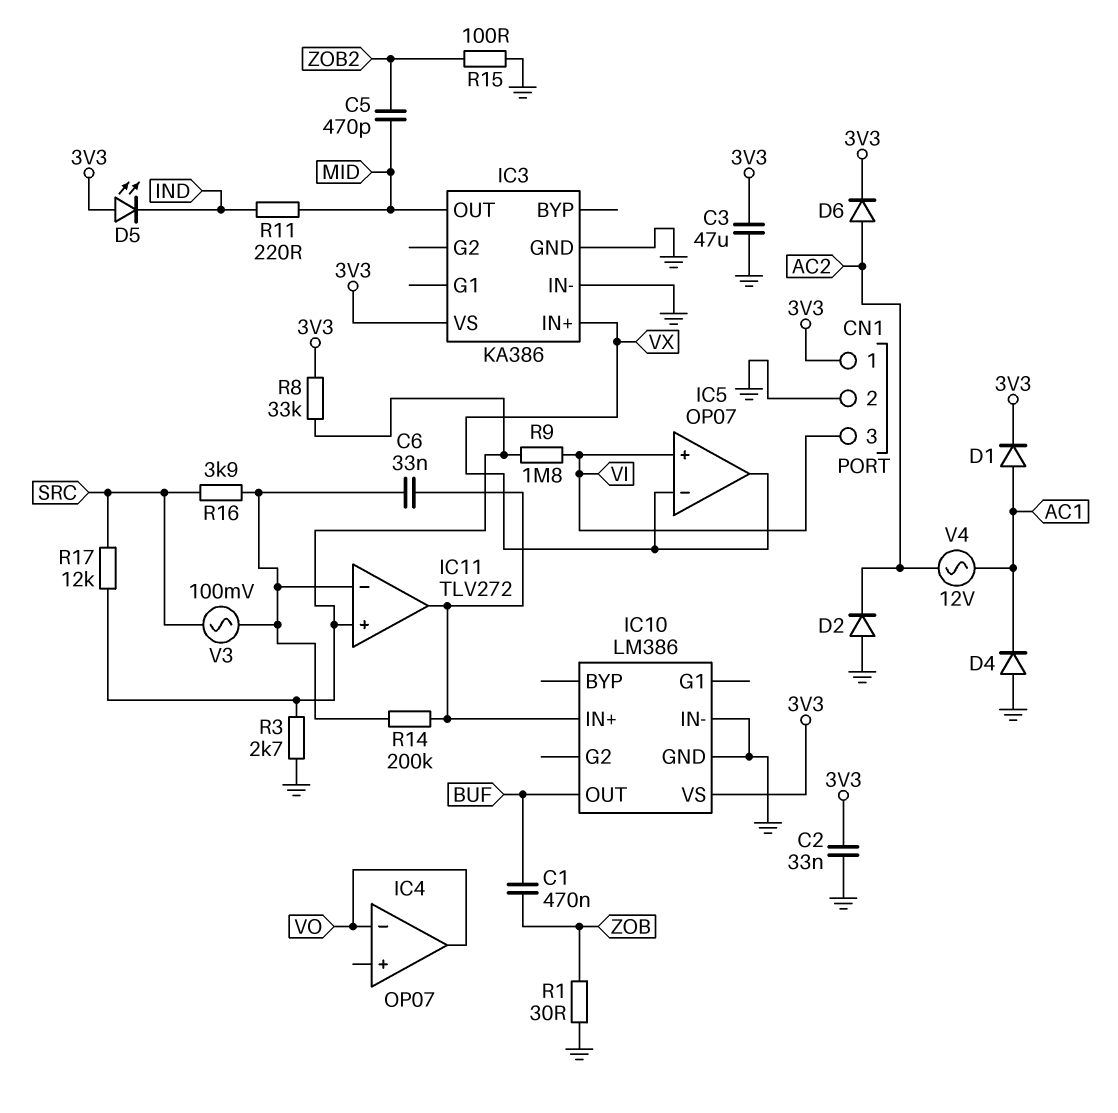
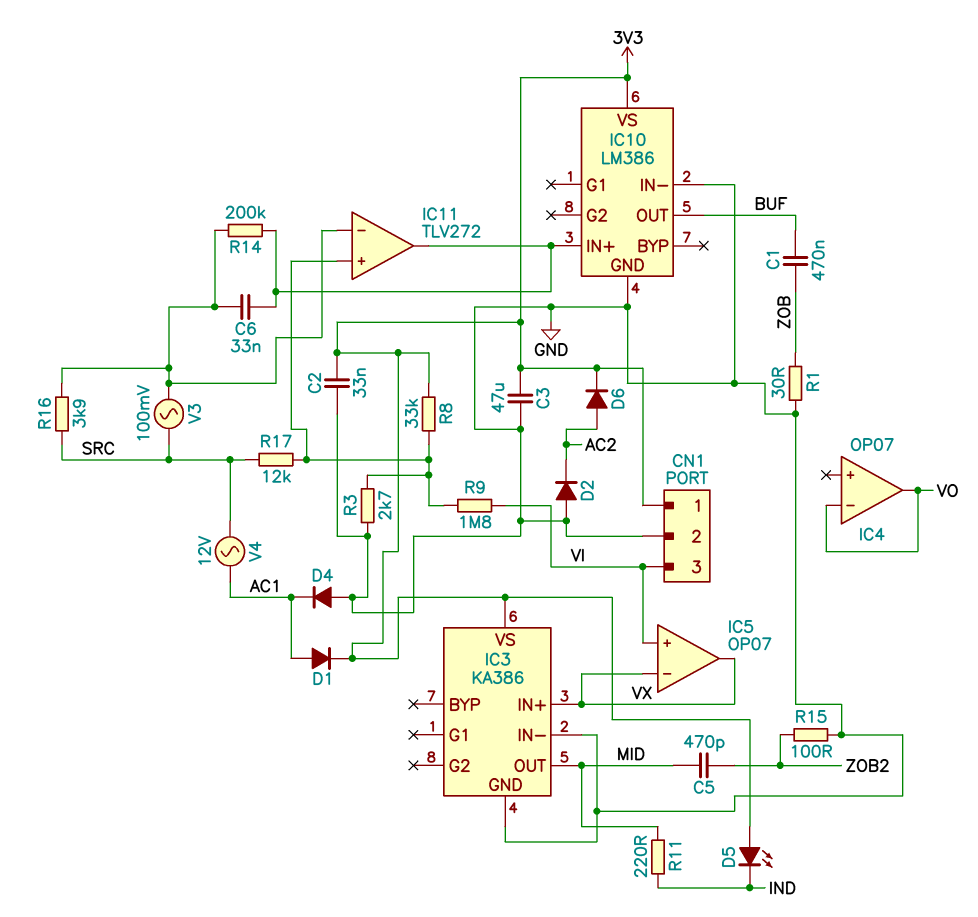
V4: AC 12V (AC1, AC2) -> AC 12V (AC1, SRC)

